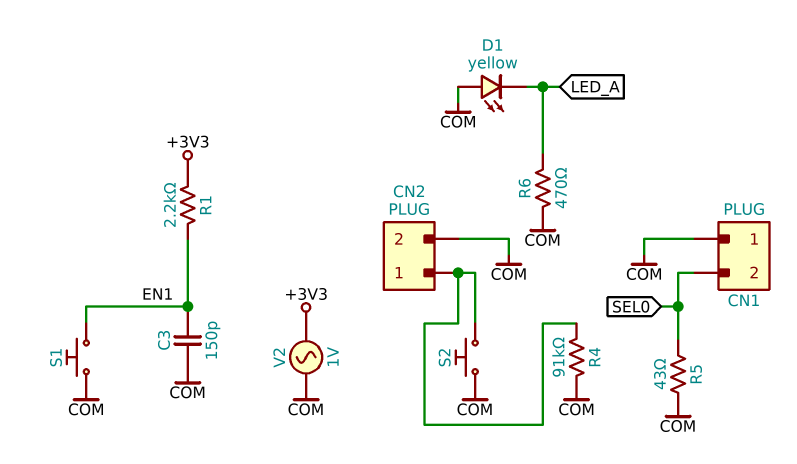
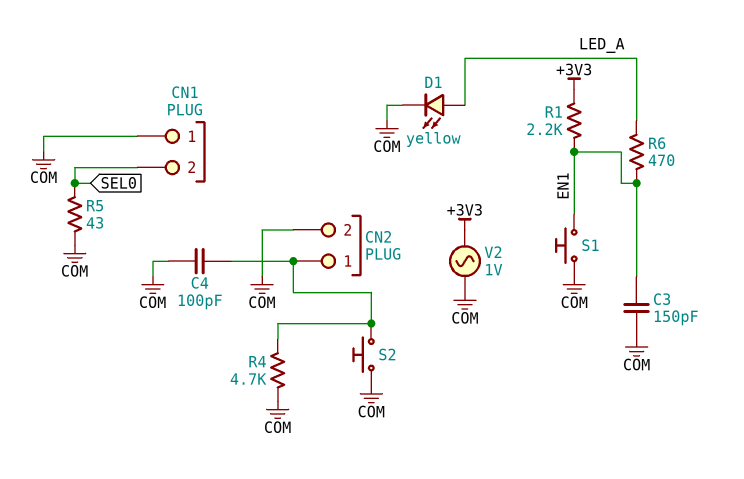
C4: none -> 100pF (CN2/1, COM)
D1: LED yellow (A COM, K LED_A) -> LED yellow (A LED_A, K COM)
R4: 91k (CN2/1, COM) -> 4.7k (CN2/1, COM)
R6: 470 (COM, LED_A) -> 470 (EN1, LED_A)

